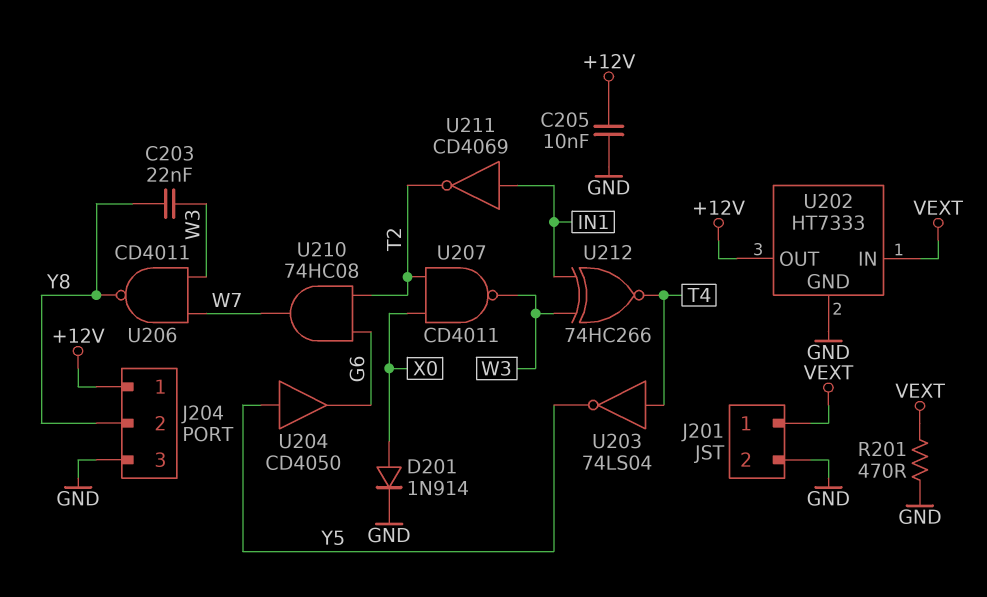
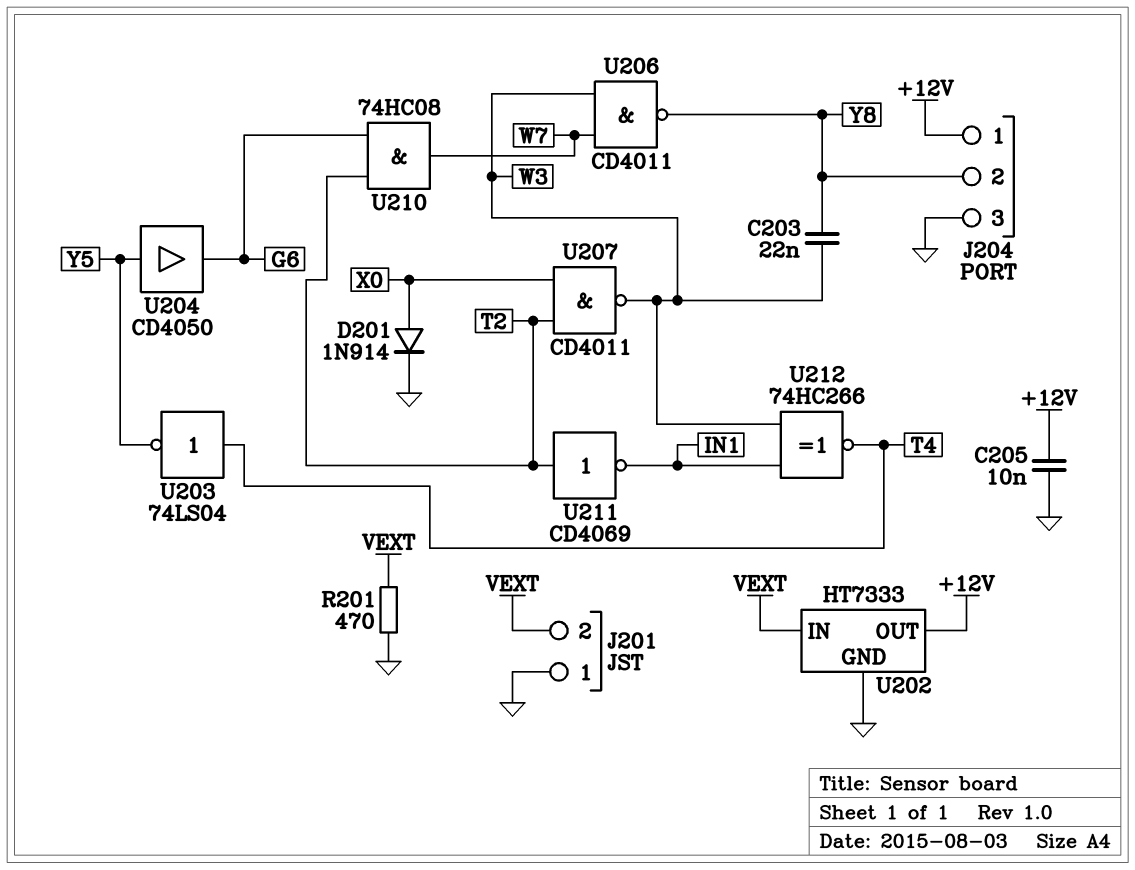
J201 pin 1: VEXT -> GND
J201 pin 2: GND -> VEXT
U211: NOT CD4069 (in IN1, out T2) -> NOT CD4069 (in T2, out IN1)

